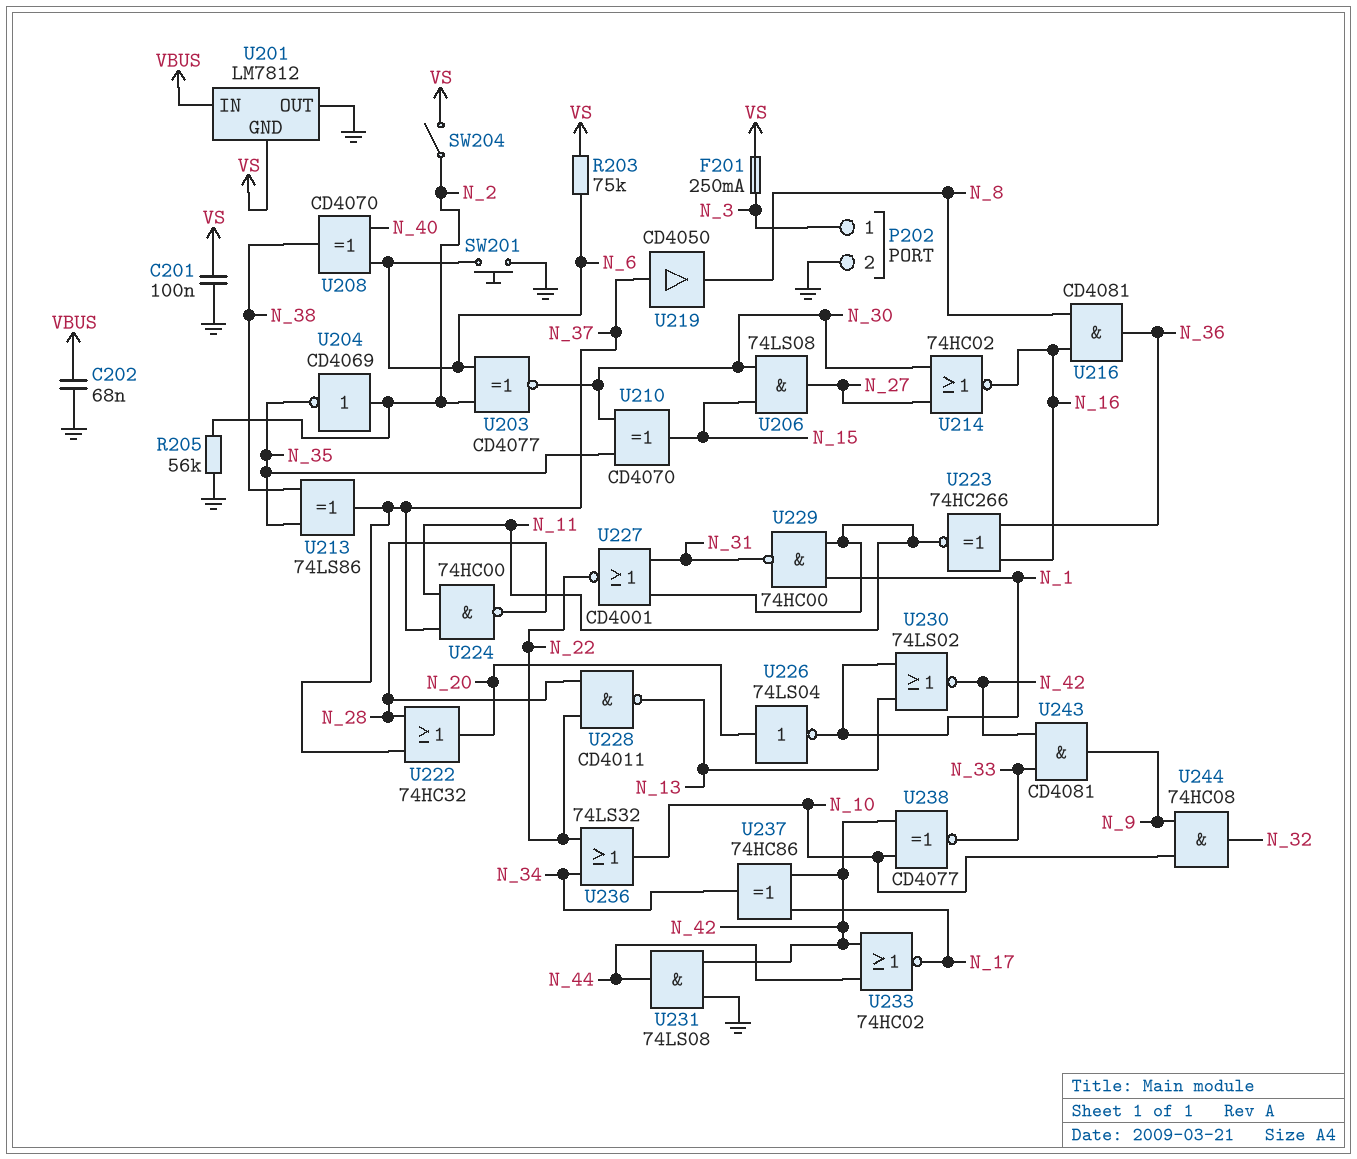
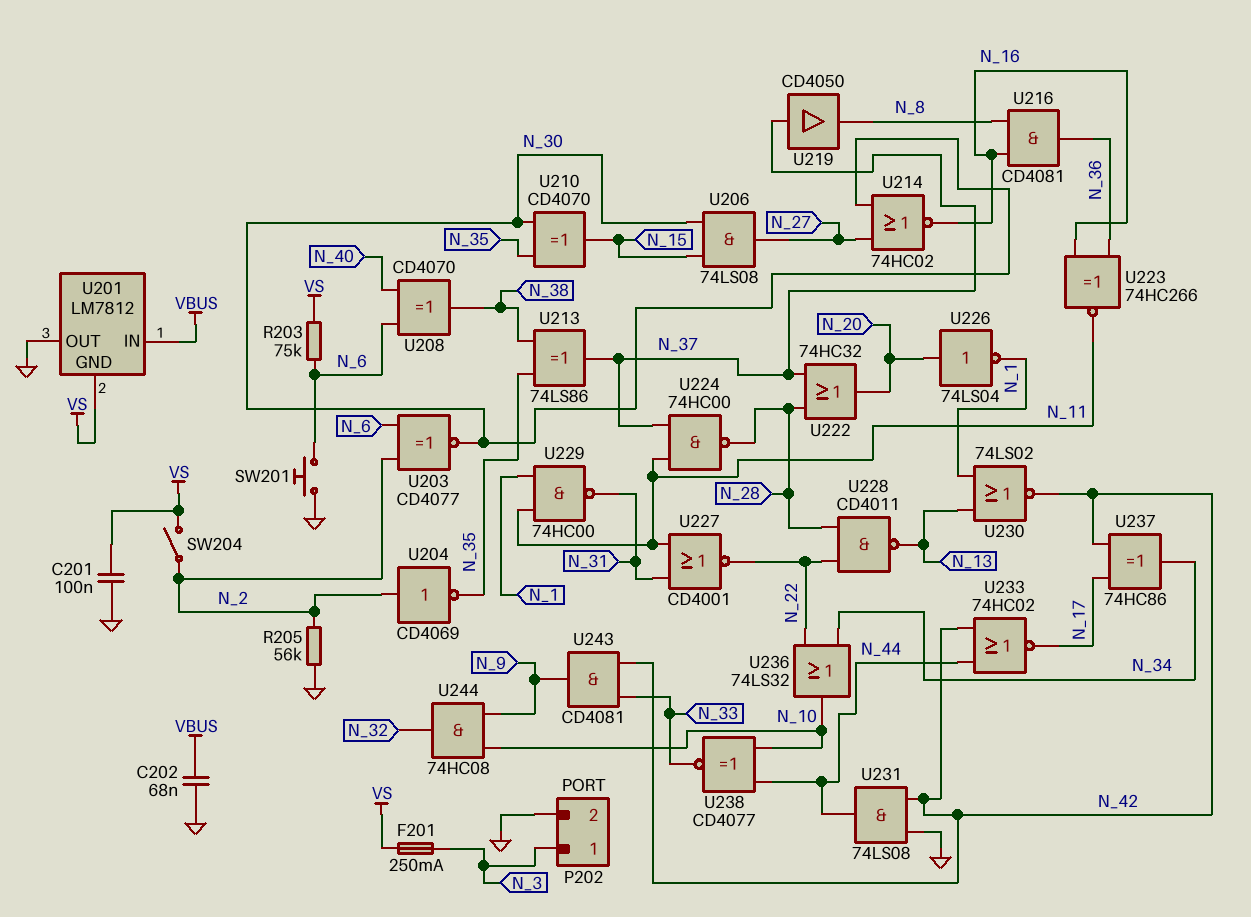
U238: XNOR CD4077 (in N_10, in N_42, out N_33) -> XNOR CD4077 (in N_10, in N_44, out N_33)

